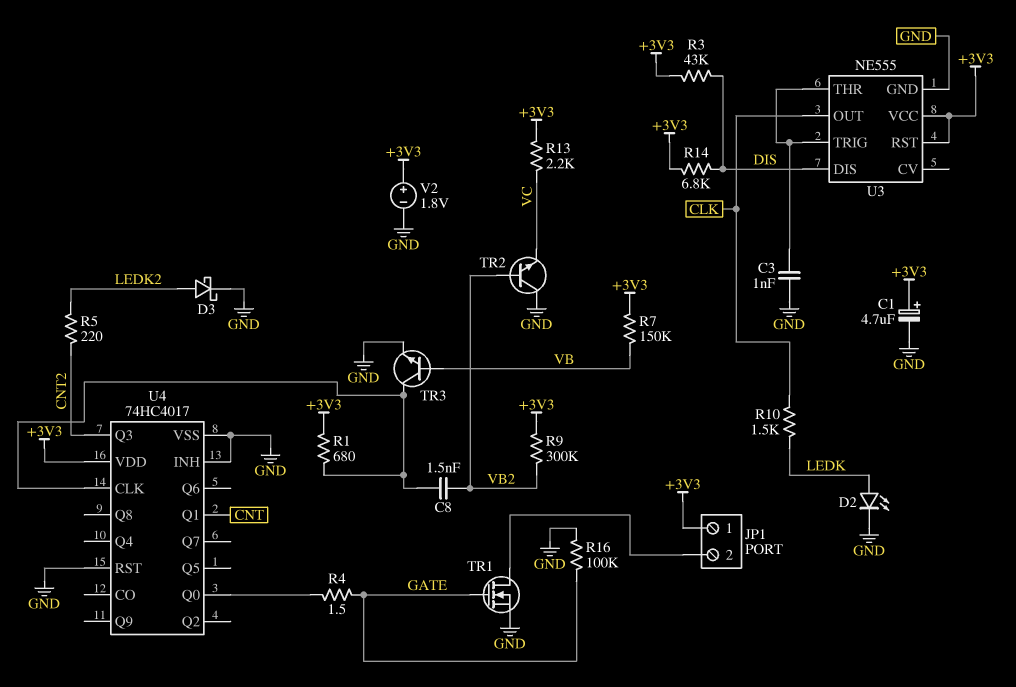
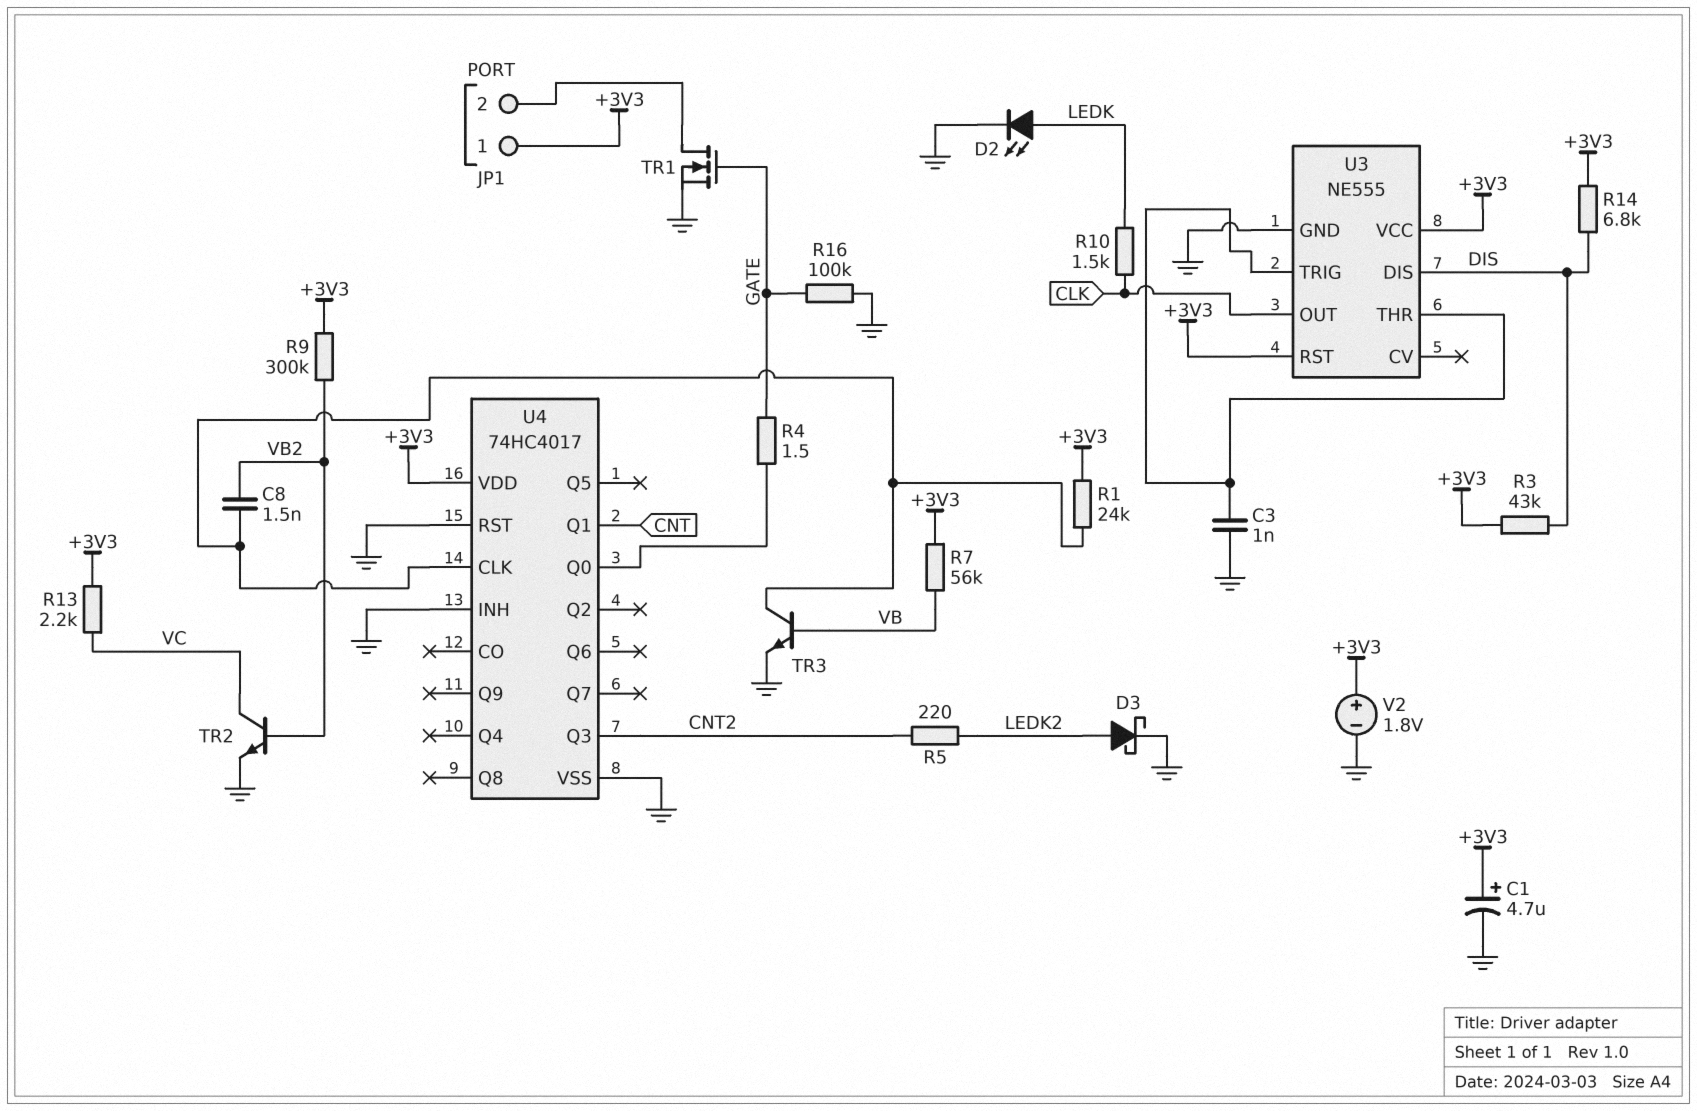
R1: 680 (+3V3, U4/CLK) -> 24k (+3V3, U4/CLK)
R7: 150k (+3V3, VB) -> 56k (+3V3, VB)
TR2: NPN (B VB2, C GND, E VC) -> NPN (B VB2, C VC, E GND)

